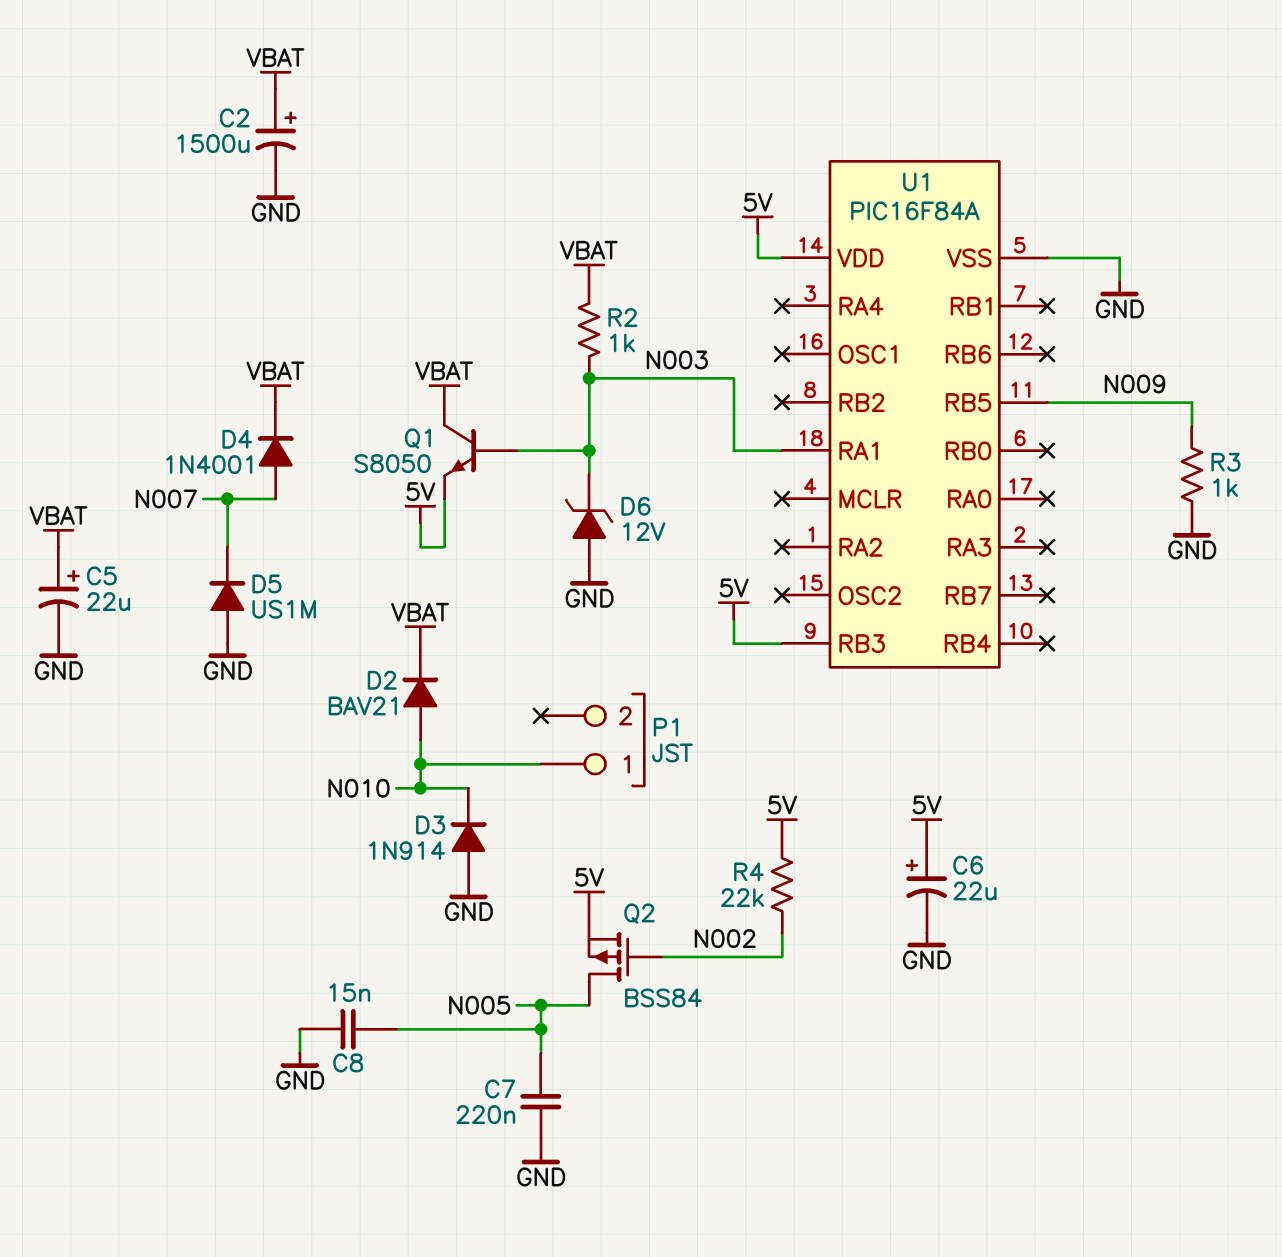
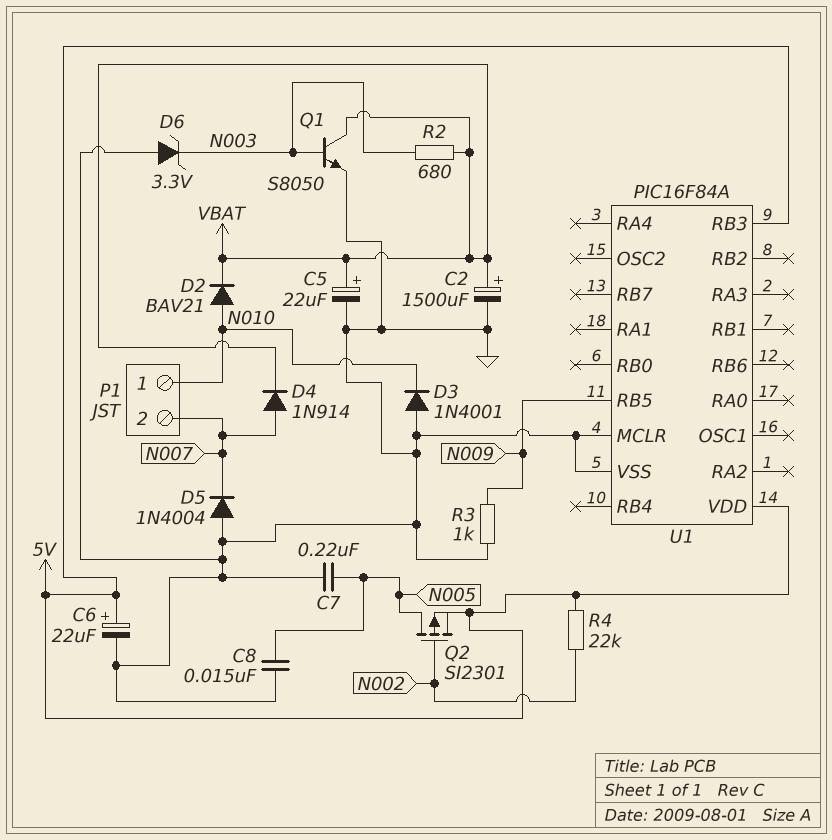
D3: diode 1N914 (A GND, K N010) -> diode 1N4001 (A GND, K N010)
D4: diode 1N4001 (A N007, K VBAT) -> diode 1N914 (A N007, K VBAT)
D5: diode US1M (A GND, K N007) -> diode 1N4004 (A GND, K N007)
D6: zener 12V (A GND, K N003) -> zener 3.3V (A GND, K N003)
P1 pin 2: none -> N007
Q1: NPN S8050 (B N003, C VBAT, E 5V) -> NPN S8050 (B N003, C VBAT, E GND)
Q2: PMOS BSS84 (G N002, D N005, S 5V) -> PMOS SI2301 (G N002, D N005, S 5V)
R2: 1k (N003, VBAT) -> 680 (N003, VBAT)
U1 pin MCLR: none -> GND
U1 pin RA1: N003 -> none

